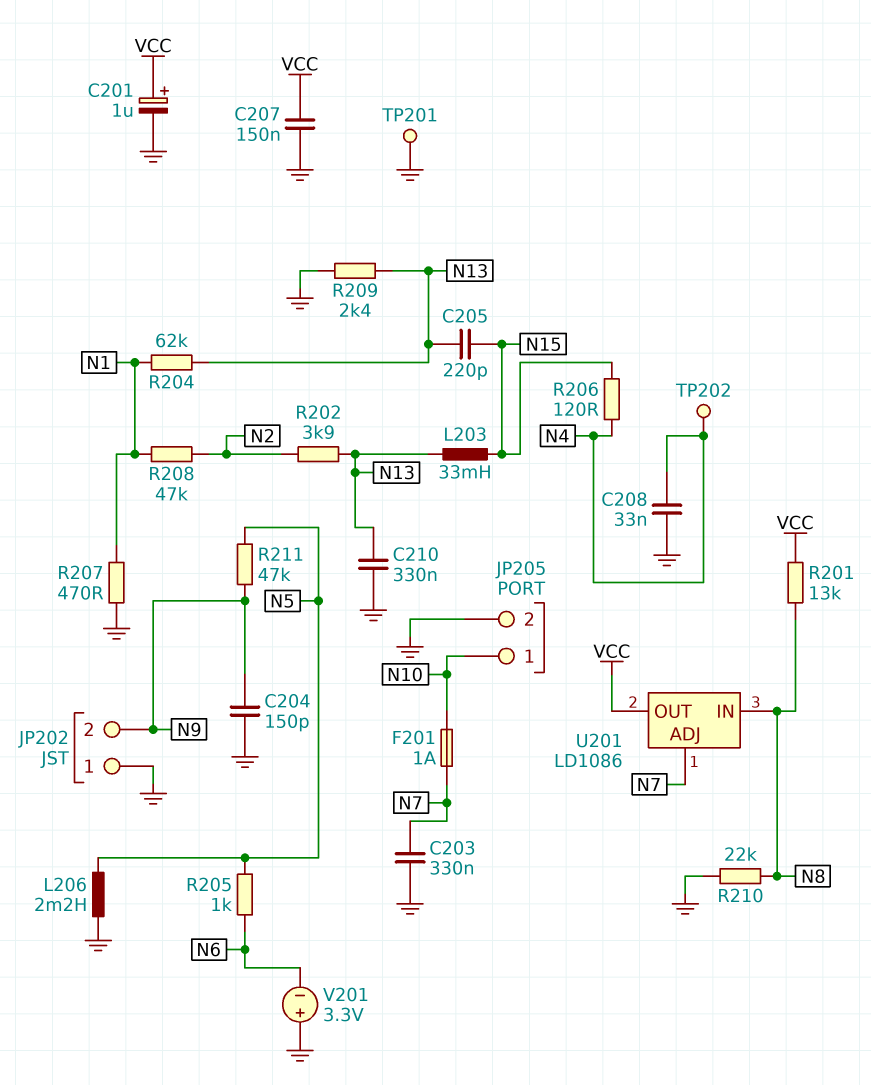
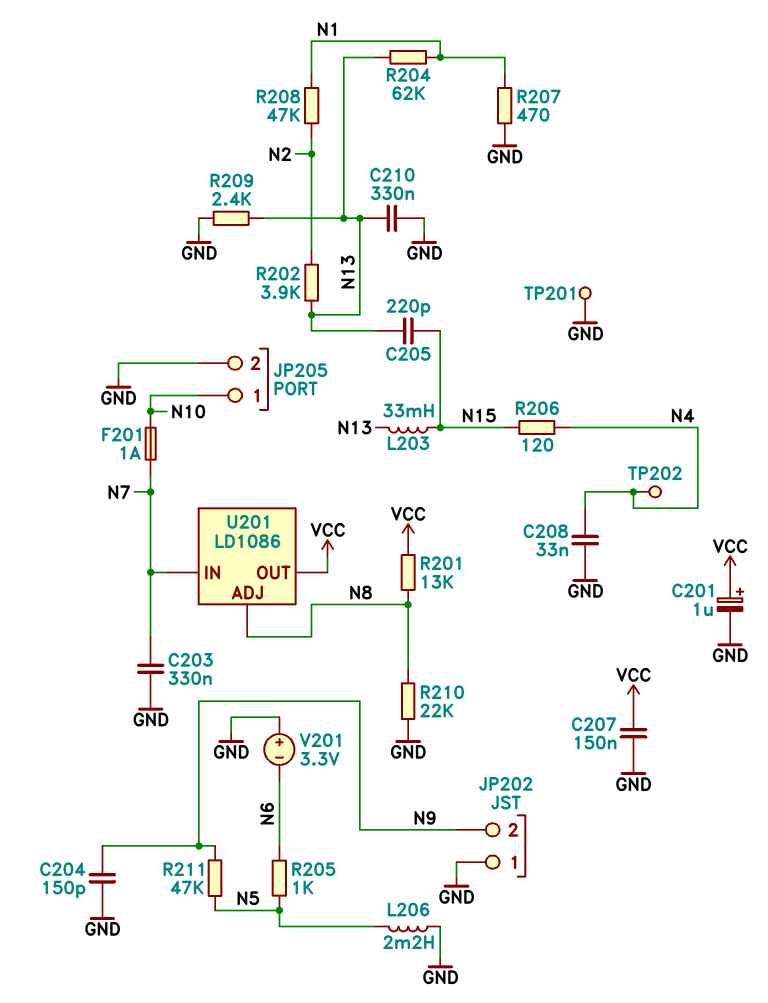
U201 pin ADJ: N7 -> N8
U201 pin IN: N8 -> N7

